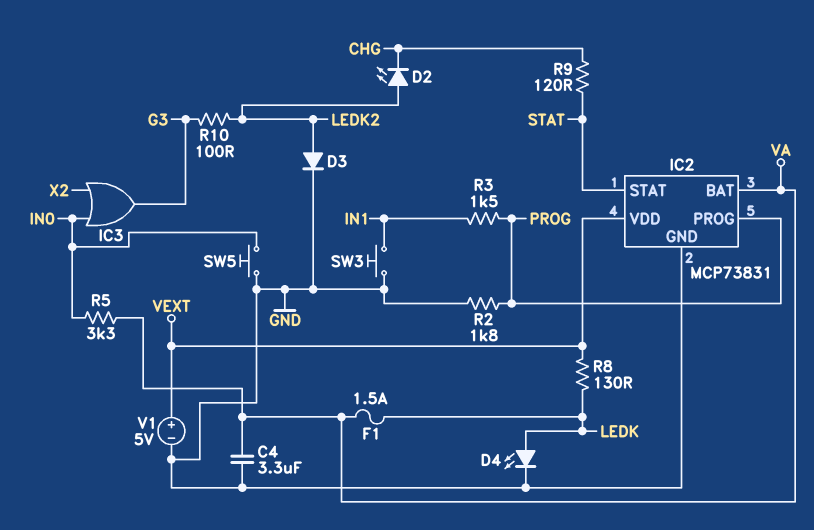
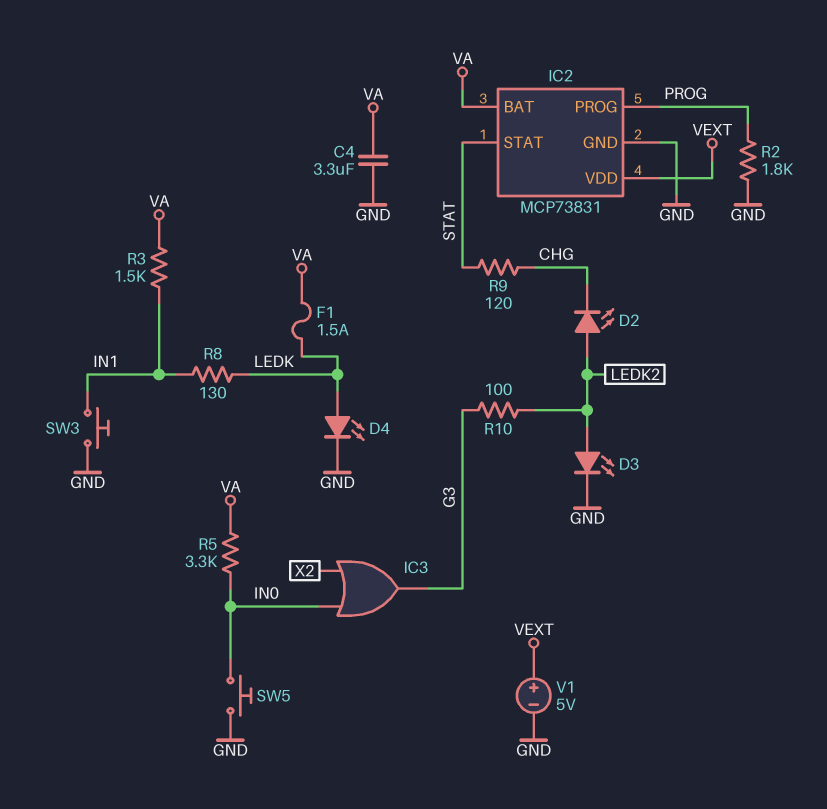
D3: diode (A LEDK2, K GND) -> LED (A LEDK2, K GND)
R3: 1.5k (IN1, PROG) -> 1.5k (IN1, VA)
R8: 130 (LEDK, VEXT) -> 130 (IN1, LEDK)

